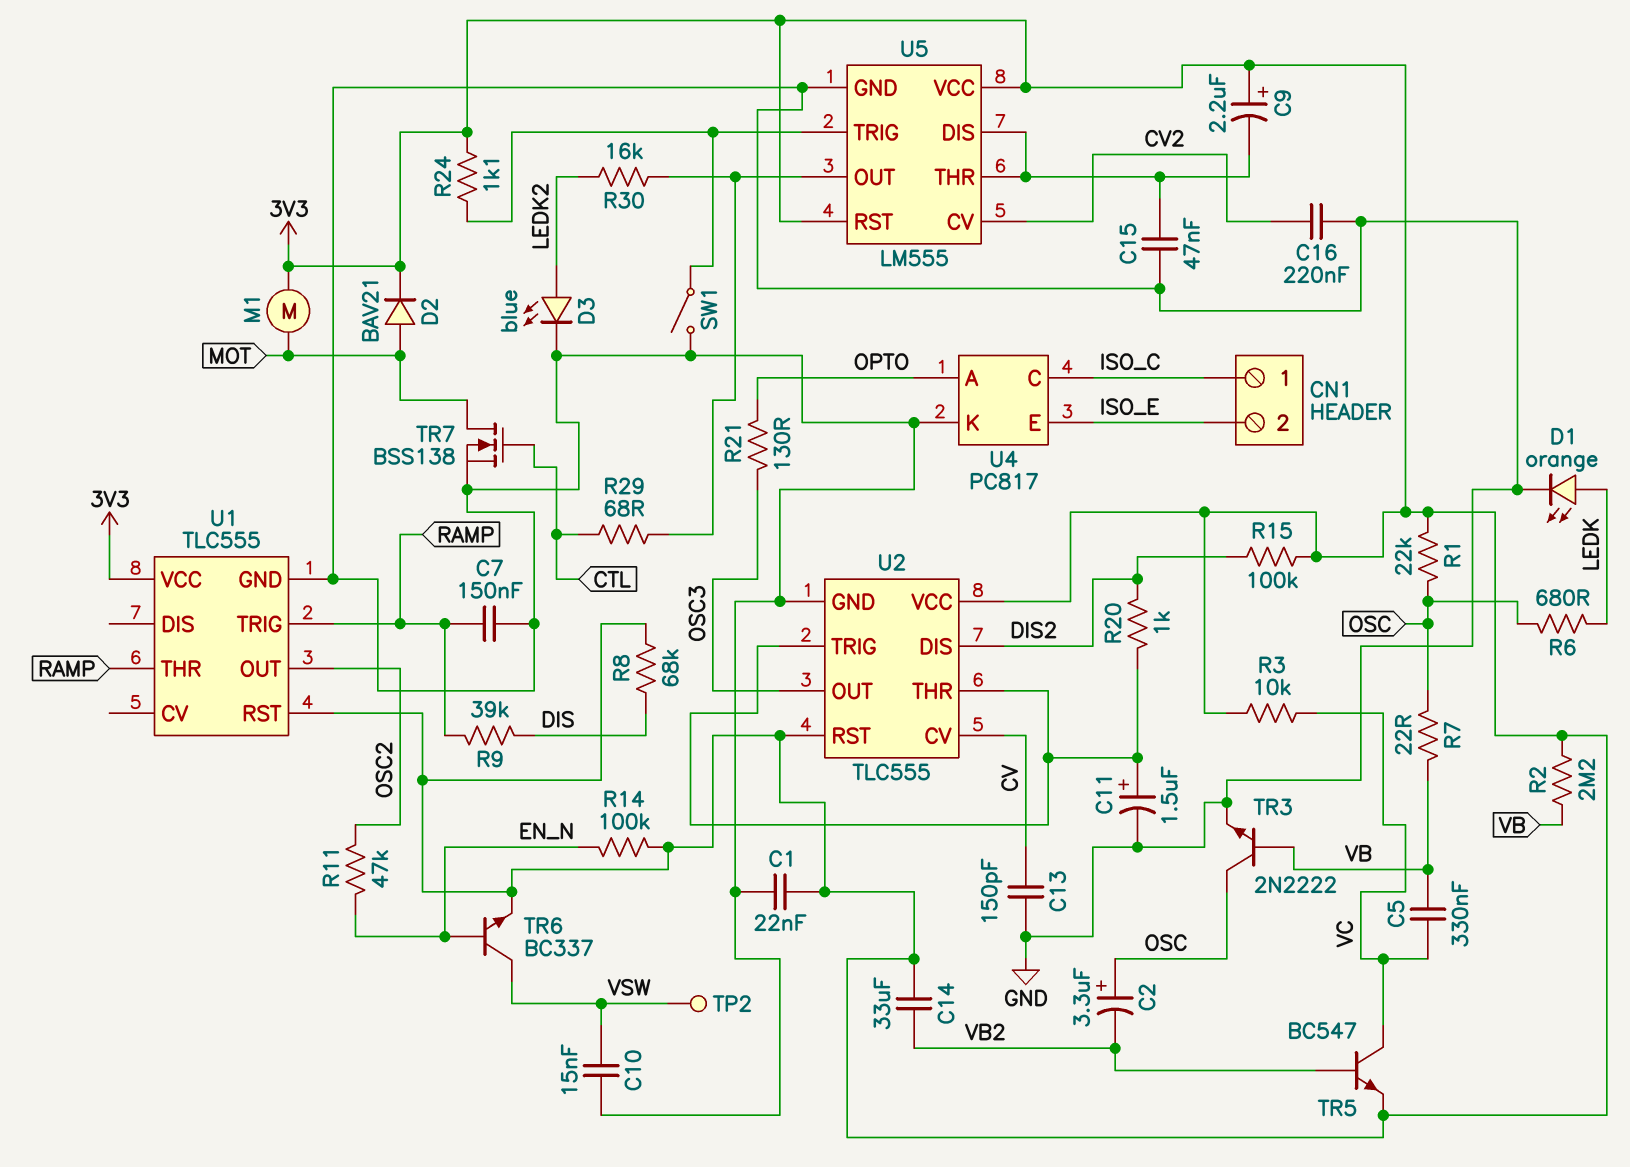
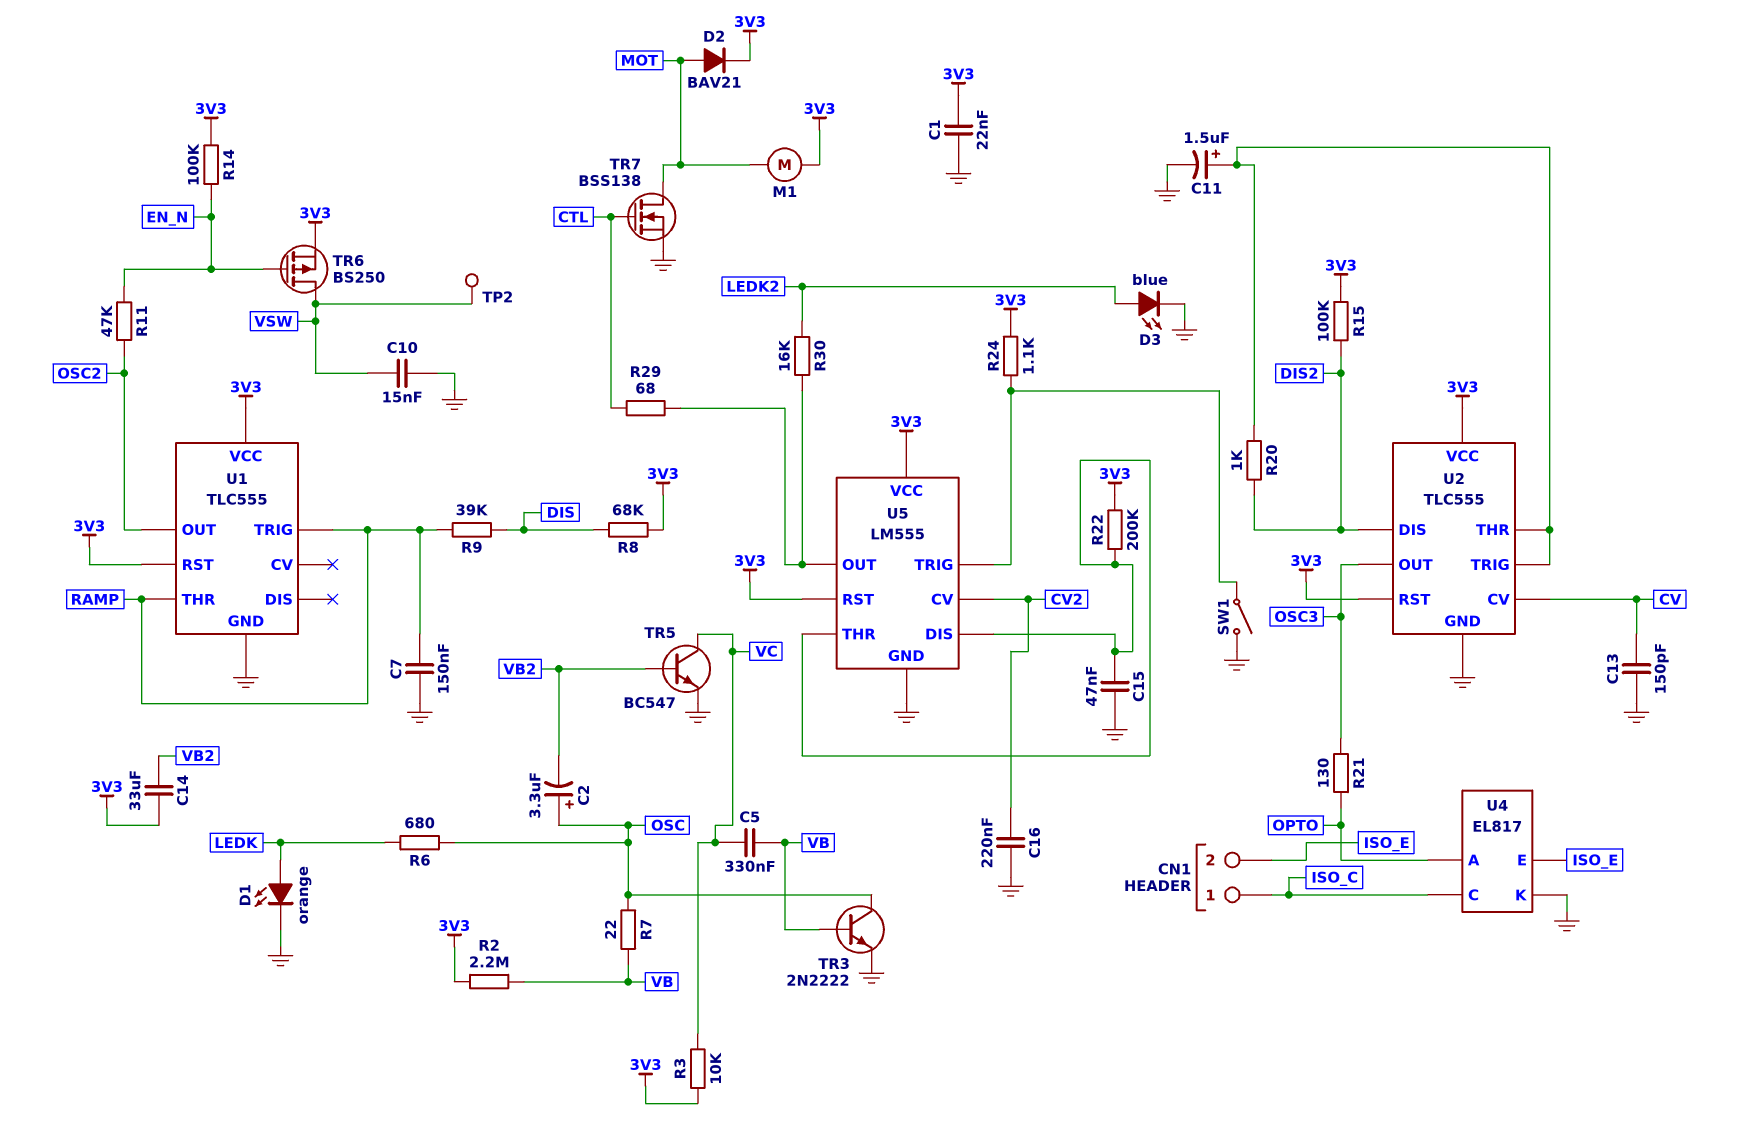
C9: 2.2uF (plus 3V3, minus U5/DIS) -> none
R1: 22k (3V3, OSC) -> none
R22: none -> 200k (3V3, U5/DIS)
TR5: NPN BC547 (B VB2, C VC, E 3V3) -> NPN BC547 (B VB2, C VC, E GND)
TR6: NPN BC337 (B EN_N, C VSW, E 3V3) -> PMOS BS250 (G EN_N, D VSW, S 3V3)
U4: PC817 -> EL817

